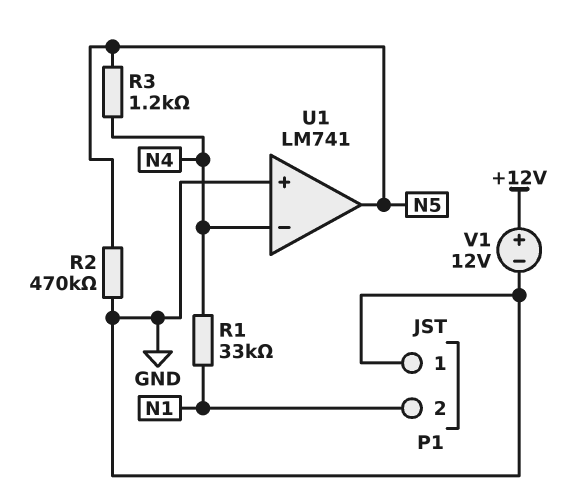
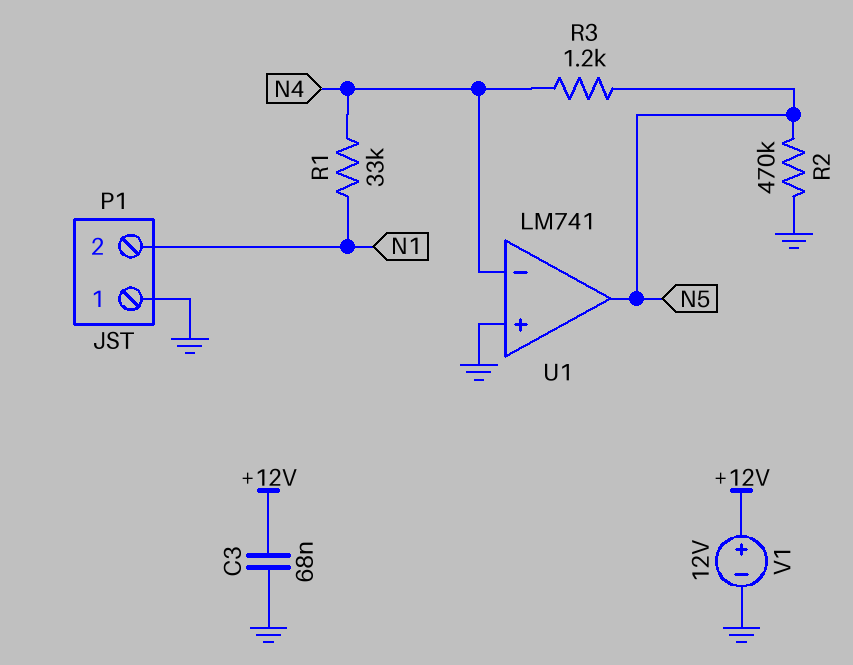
C3: none -> 68nF (+12V, GND)

